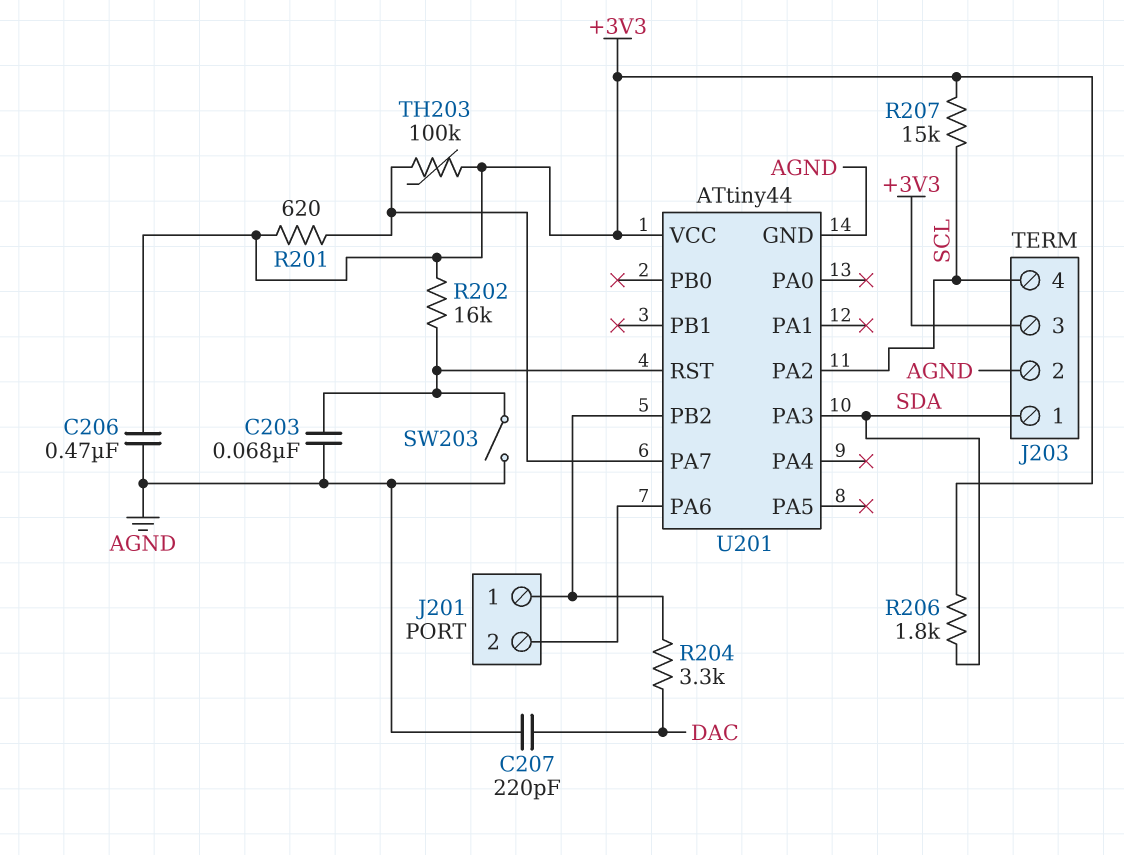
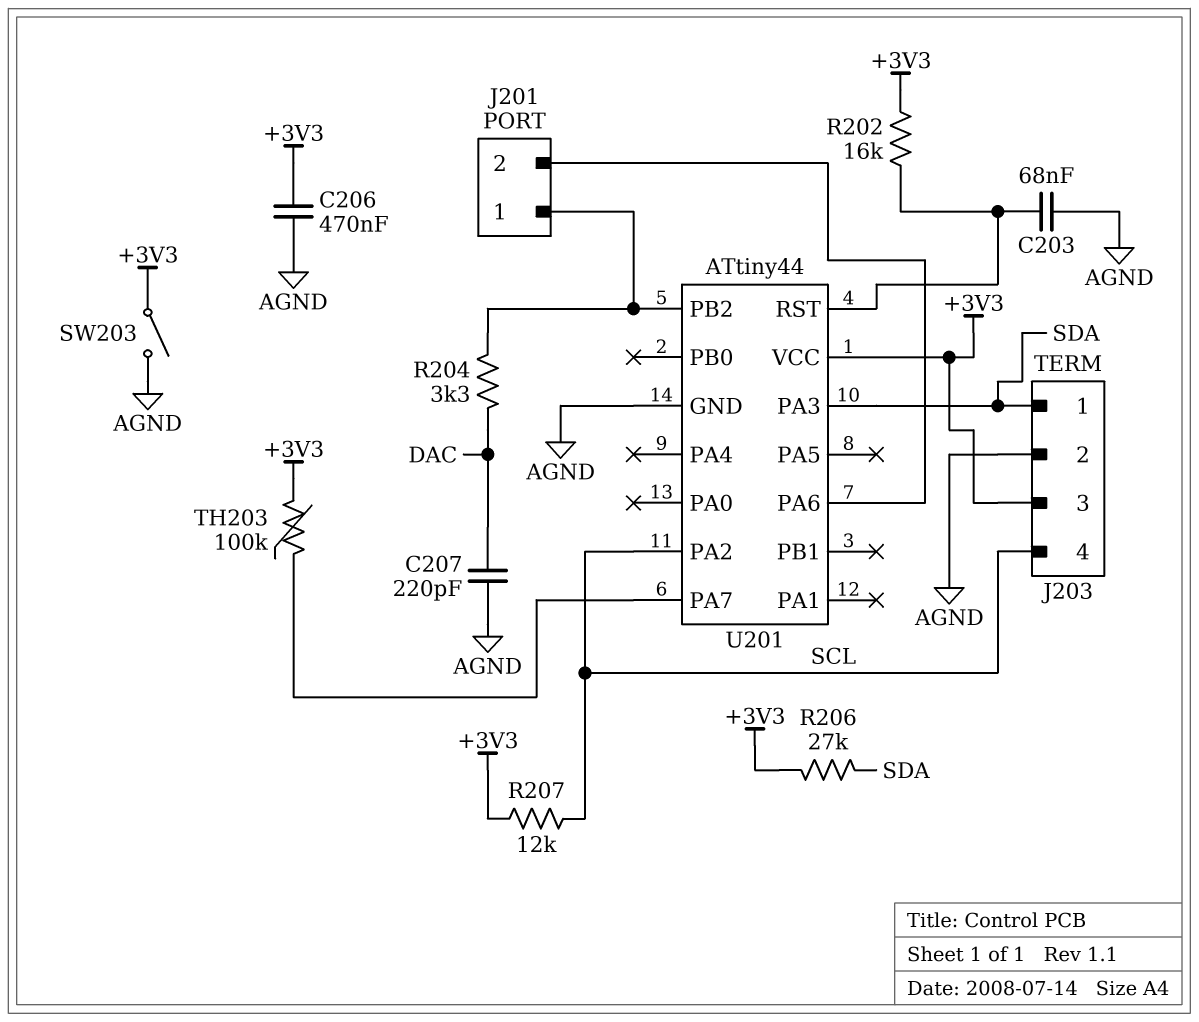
R201: 620 (+3V3, U201/PA7) -> none
R206: 1.8k (+3V3, SDA) -> 27k (+3V3, SDA)
R207: 15k (+3V3, SCL) -> 12k (+3V3, SCL)
SW203: switch (AGND, U201/RST) -> switch (+3V3, AGND)

